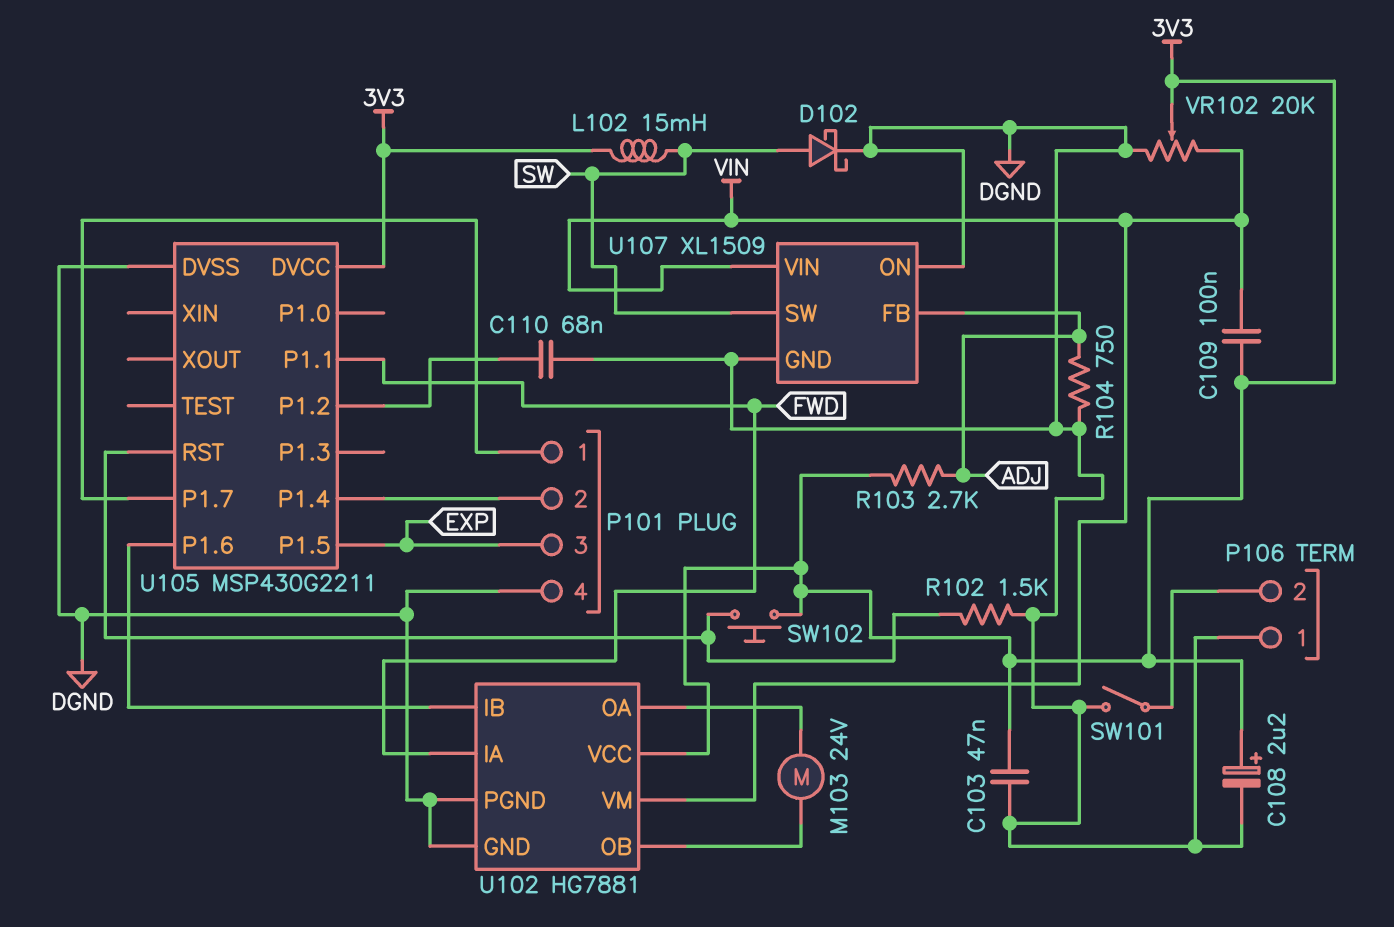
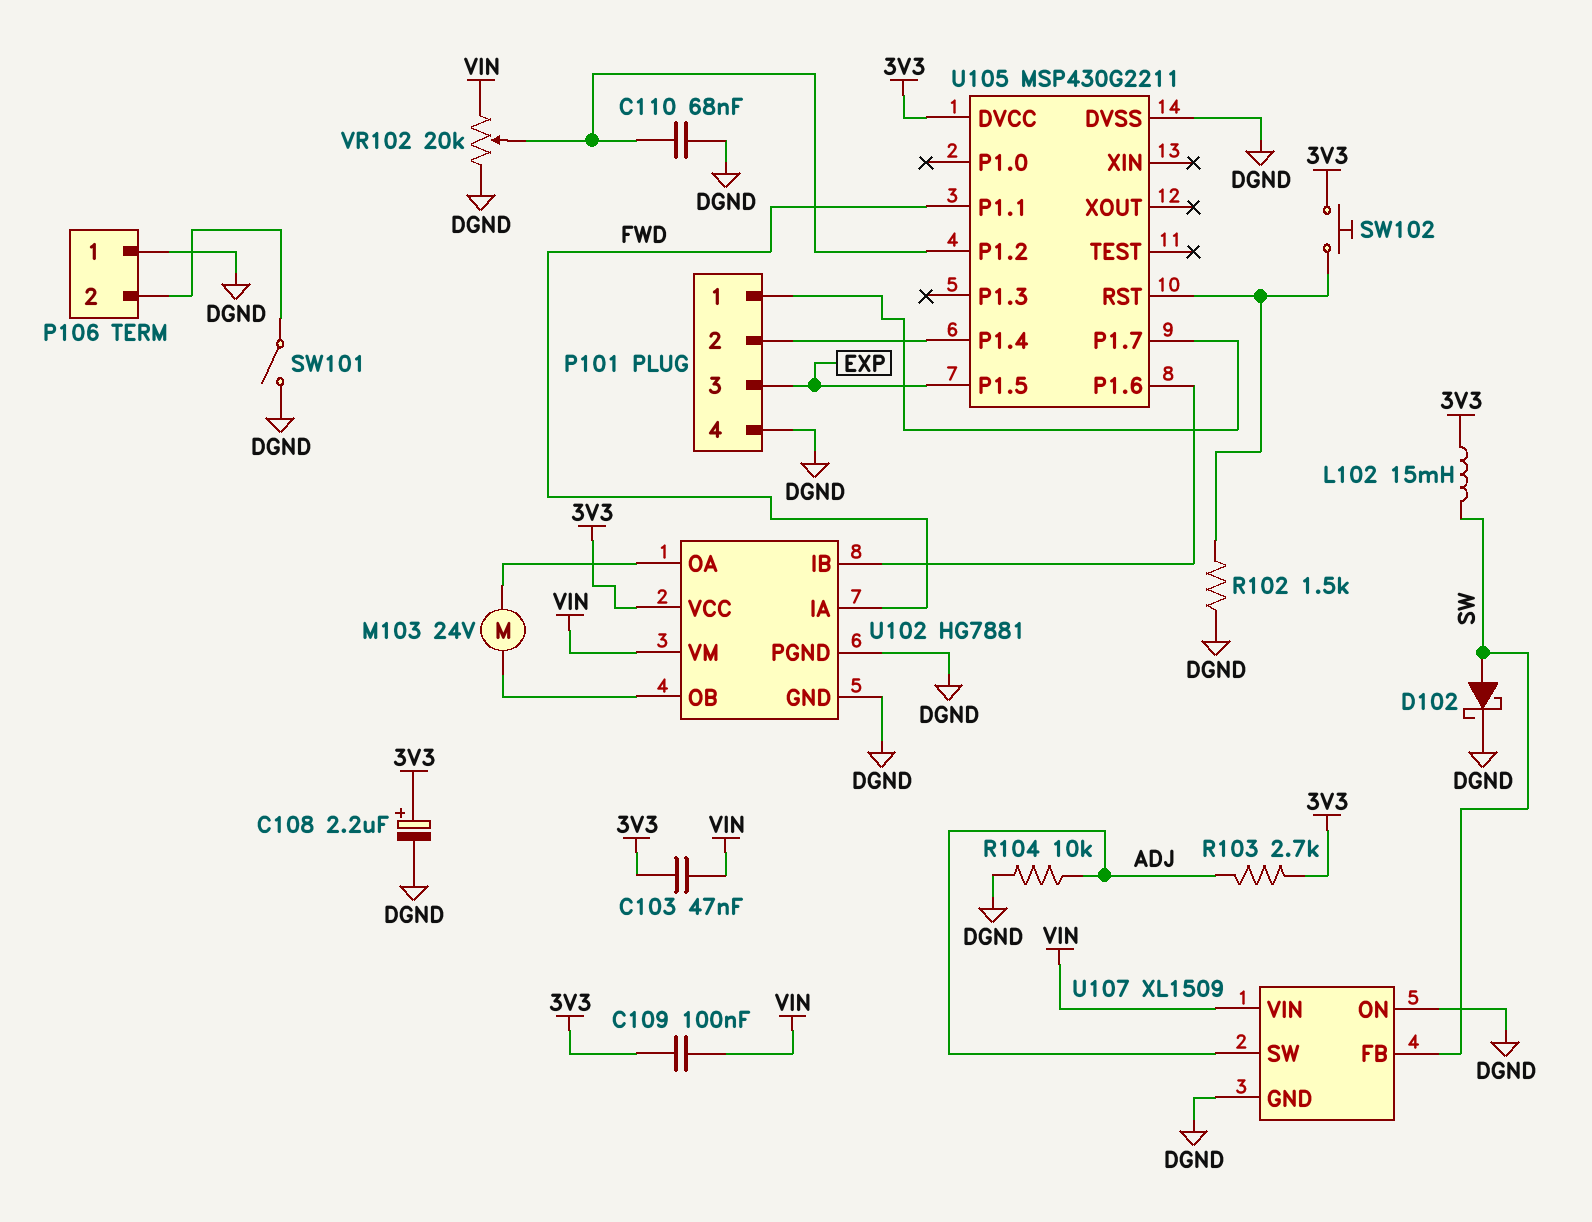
C103: 47nF (3V3, DGND) -> 47nF (3V3, VIN)
R104: 750 (ADJ, DGND) -> 10k (ADJ, DGND)
U107 pin FB: ADJ -> SW
U107 pin SW: SW -> ADJ
VR102: 20k (DGND, VIN, wiper 3V3) -> 20k (DGND, VIN, wiper U105/P1.2)

